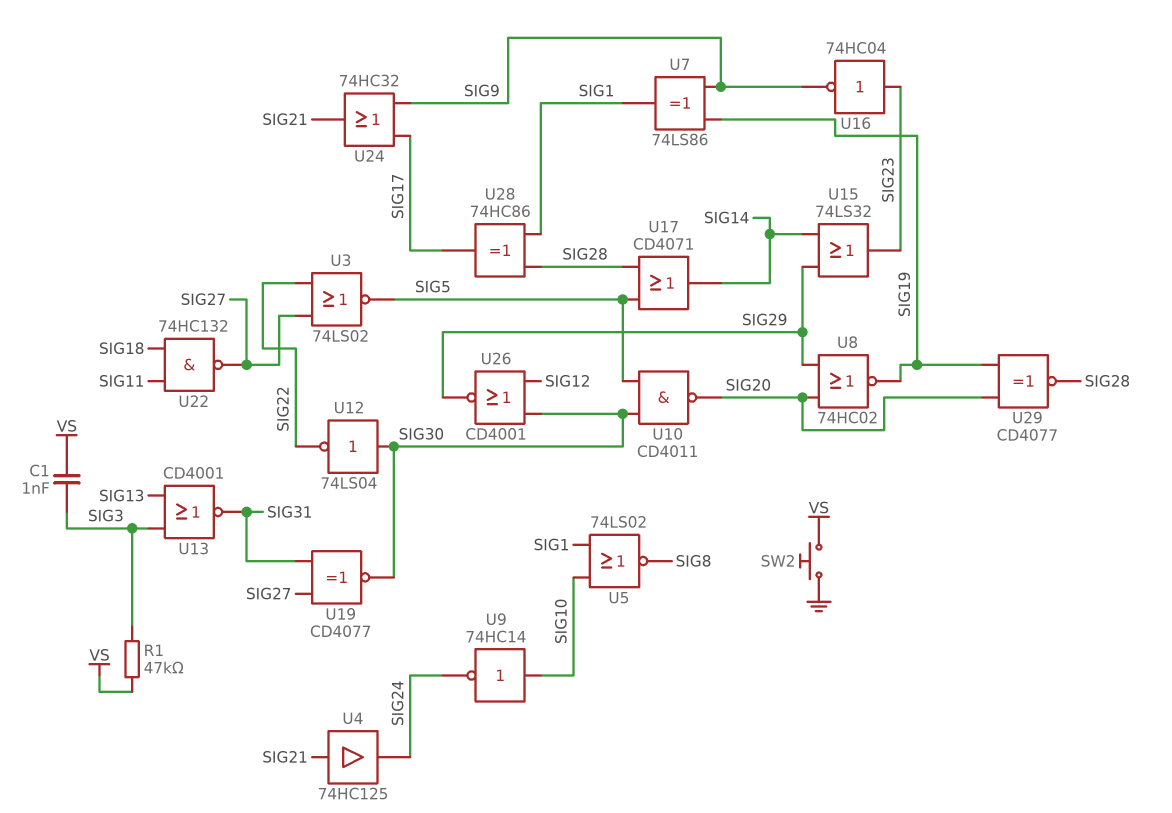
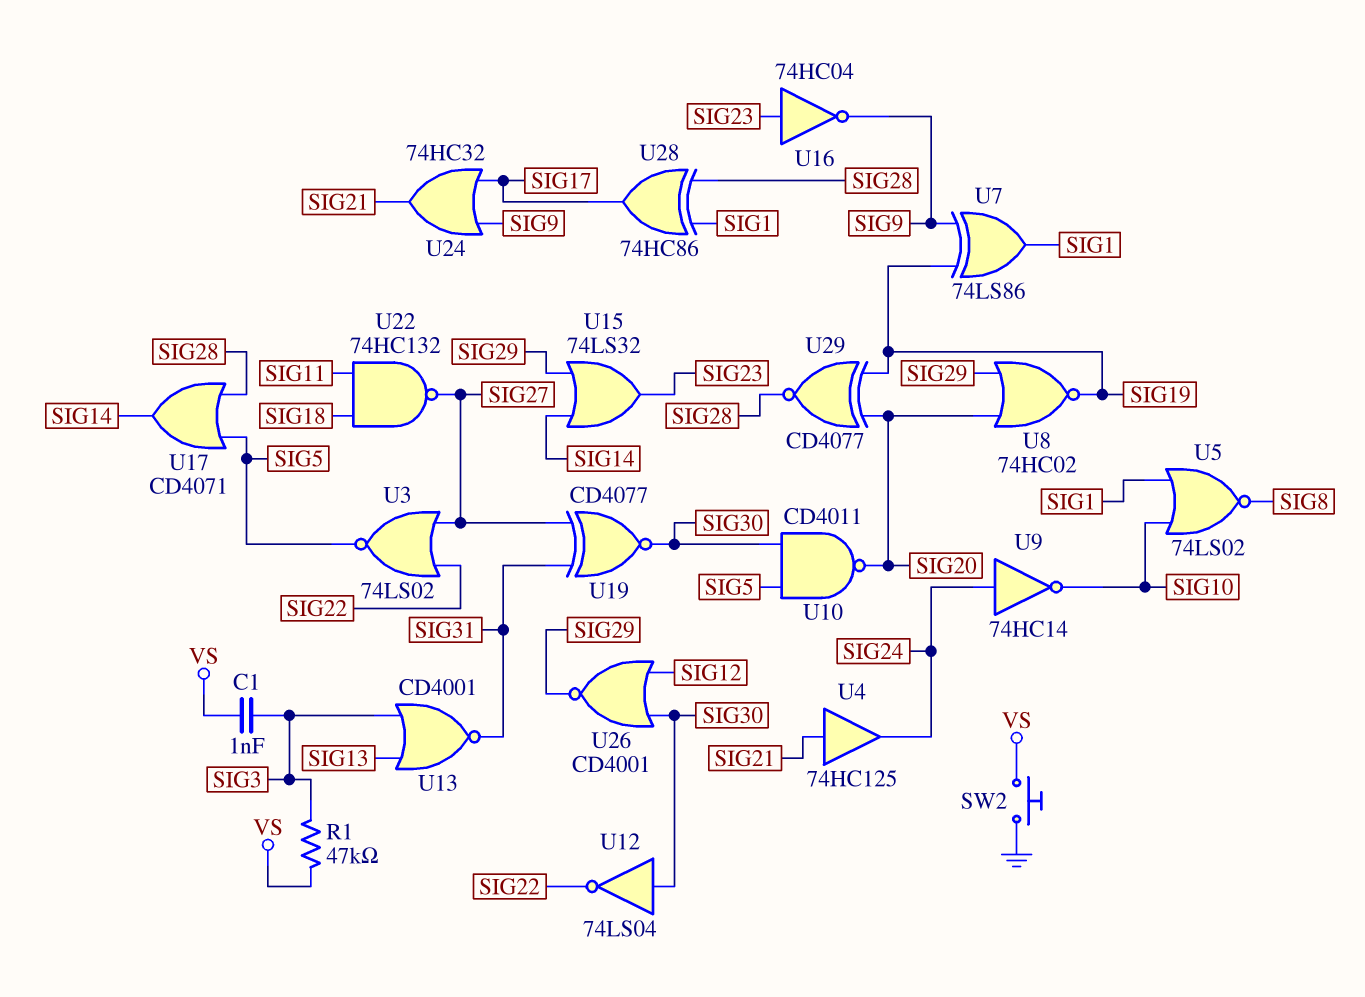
U9: NOT 74HC14 (in SIG10, out SIG24) -> NOT 74HC14 (in SIG24, out SIG10)

